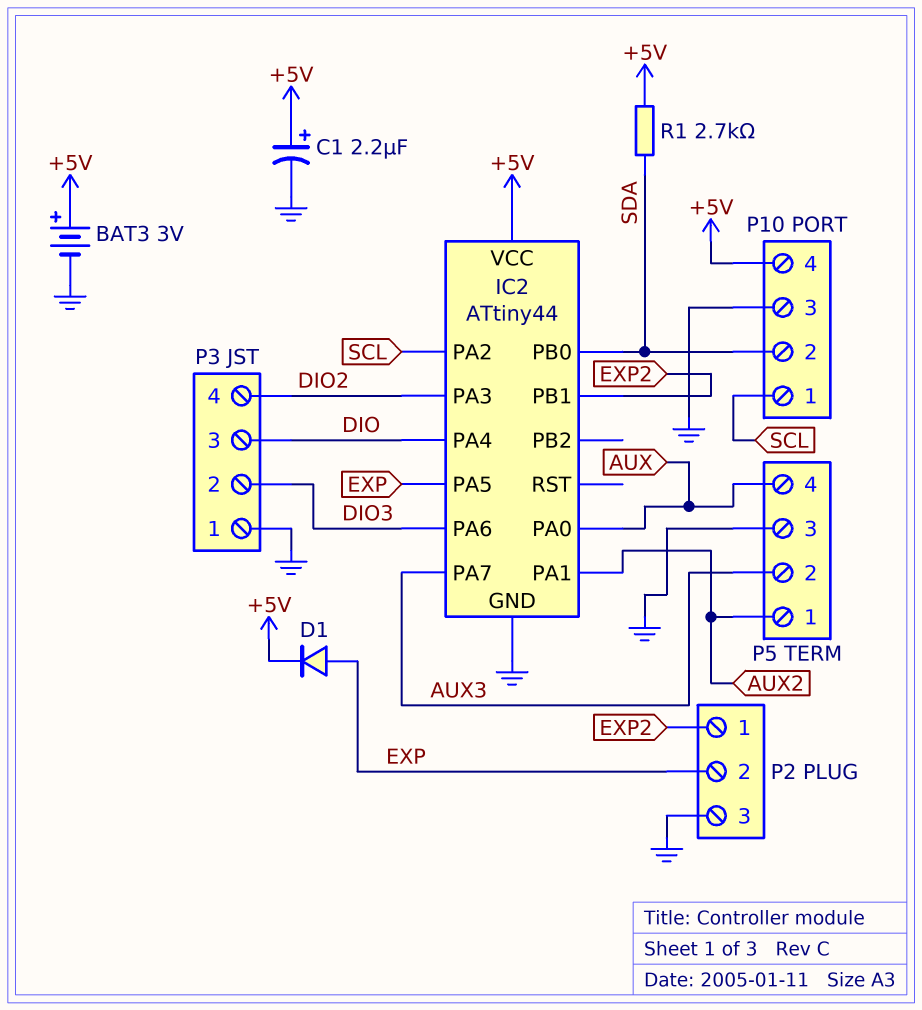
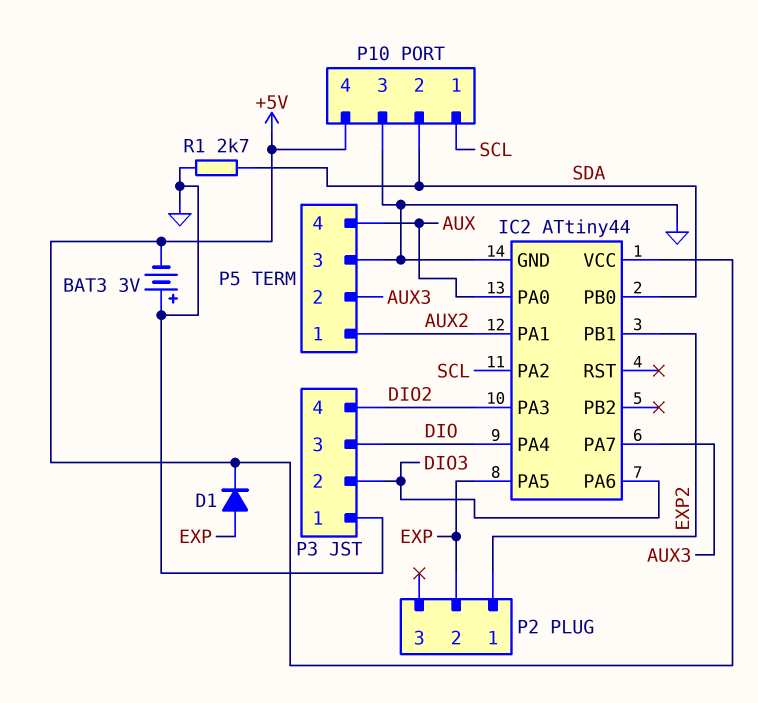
BAT3: 3V (plus +5V, minus GND) -> 3V (plus GND, minus +5V)
C1: 2.2uF (plus +5V, minus GND) -> none
P2 pin 3: GND -> none
R1: 2.7k (+5V, SDA) -> 2.7k (GND, SDA)

